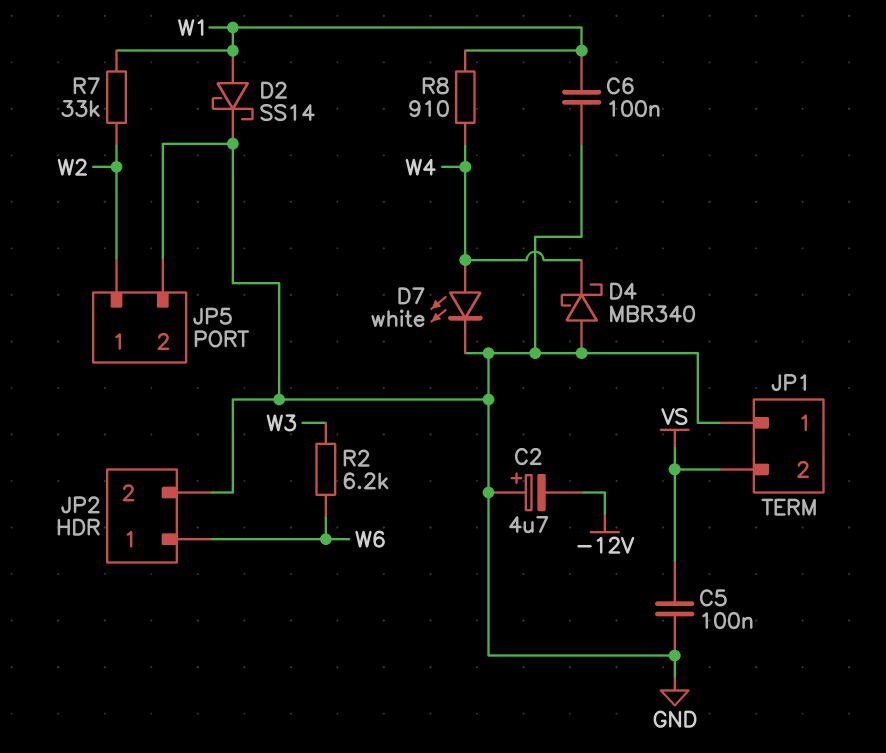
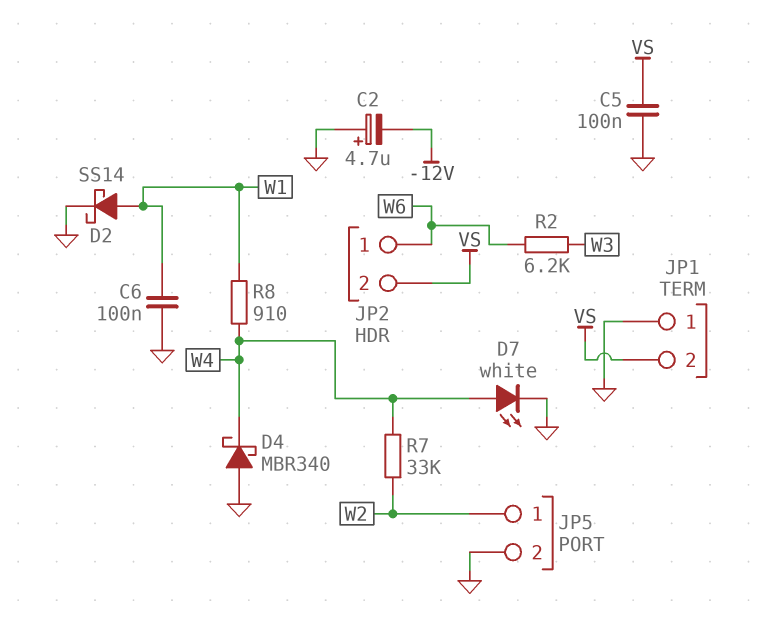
JP2 pin 2: GND -> VS
R7: 33k (W1, W2) -> 33k (W2, W4)

